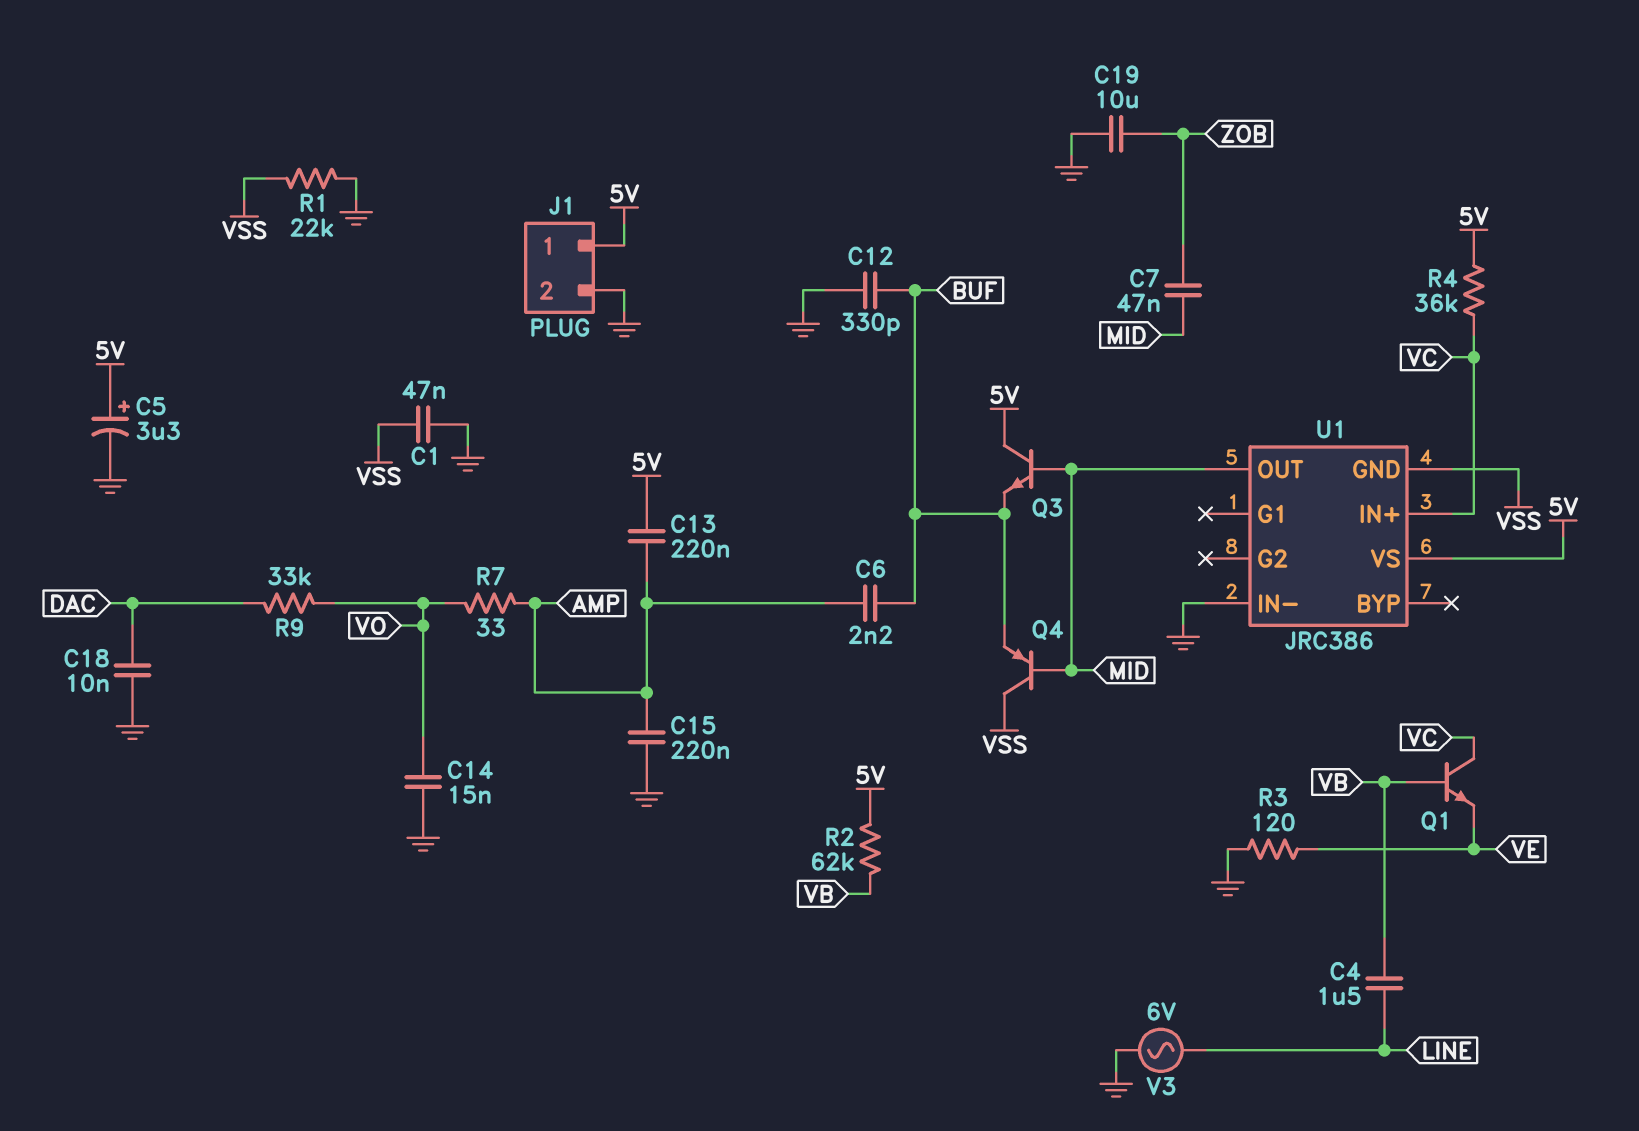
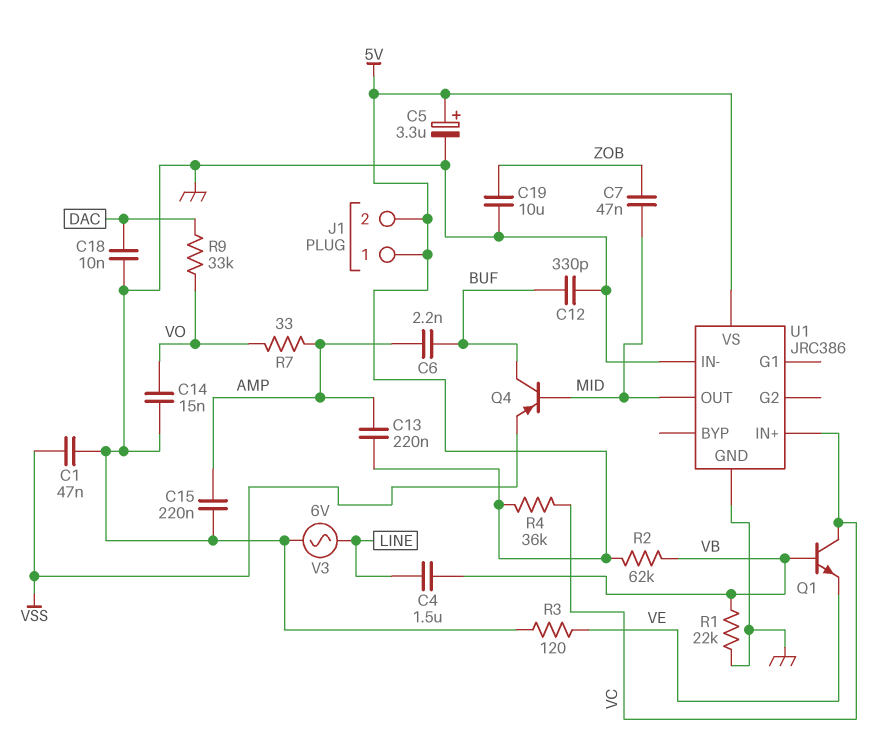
J1 pin 2: GND -> 5V
Q3: NPN (B MID, C 5V, E BUF) -> none
Q4: PNP (B MID, C VSS, E BUF) -> PNP (B MID, C BUF, E VSS)
R1: 22k (GND, VSS) -> 22k (GND, VB)
U1 pin GND: VSS -> GND

